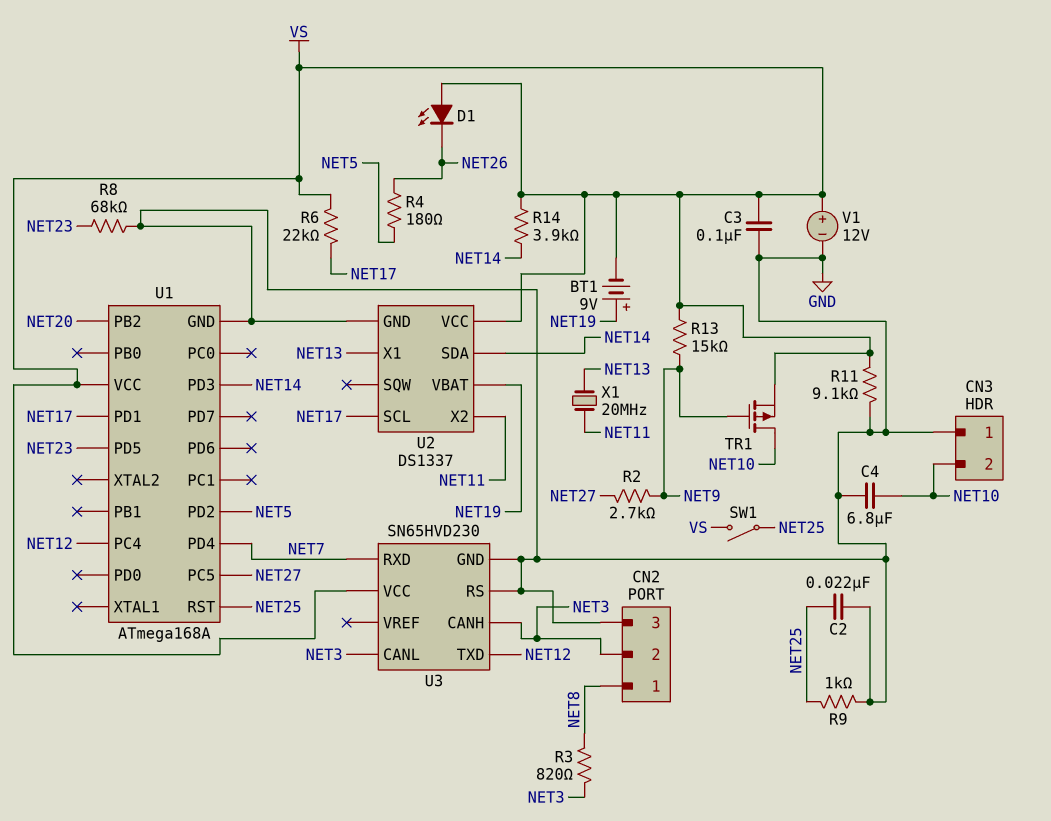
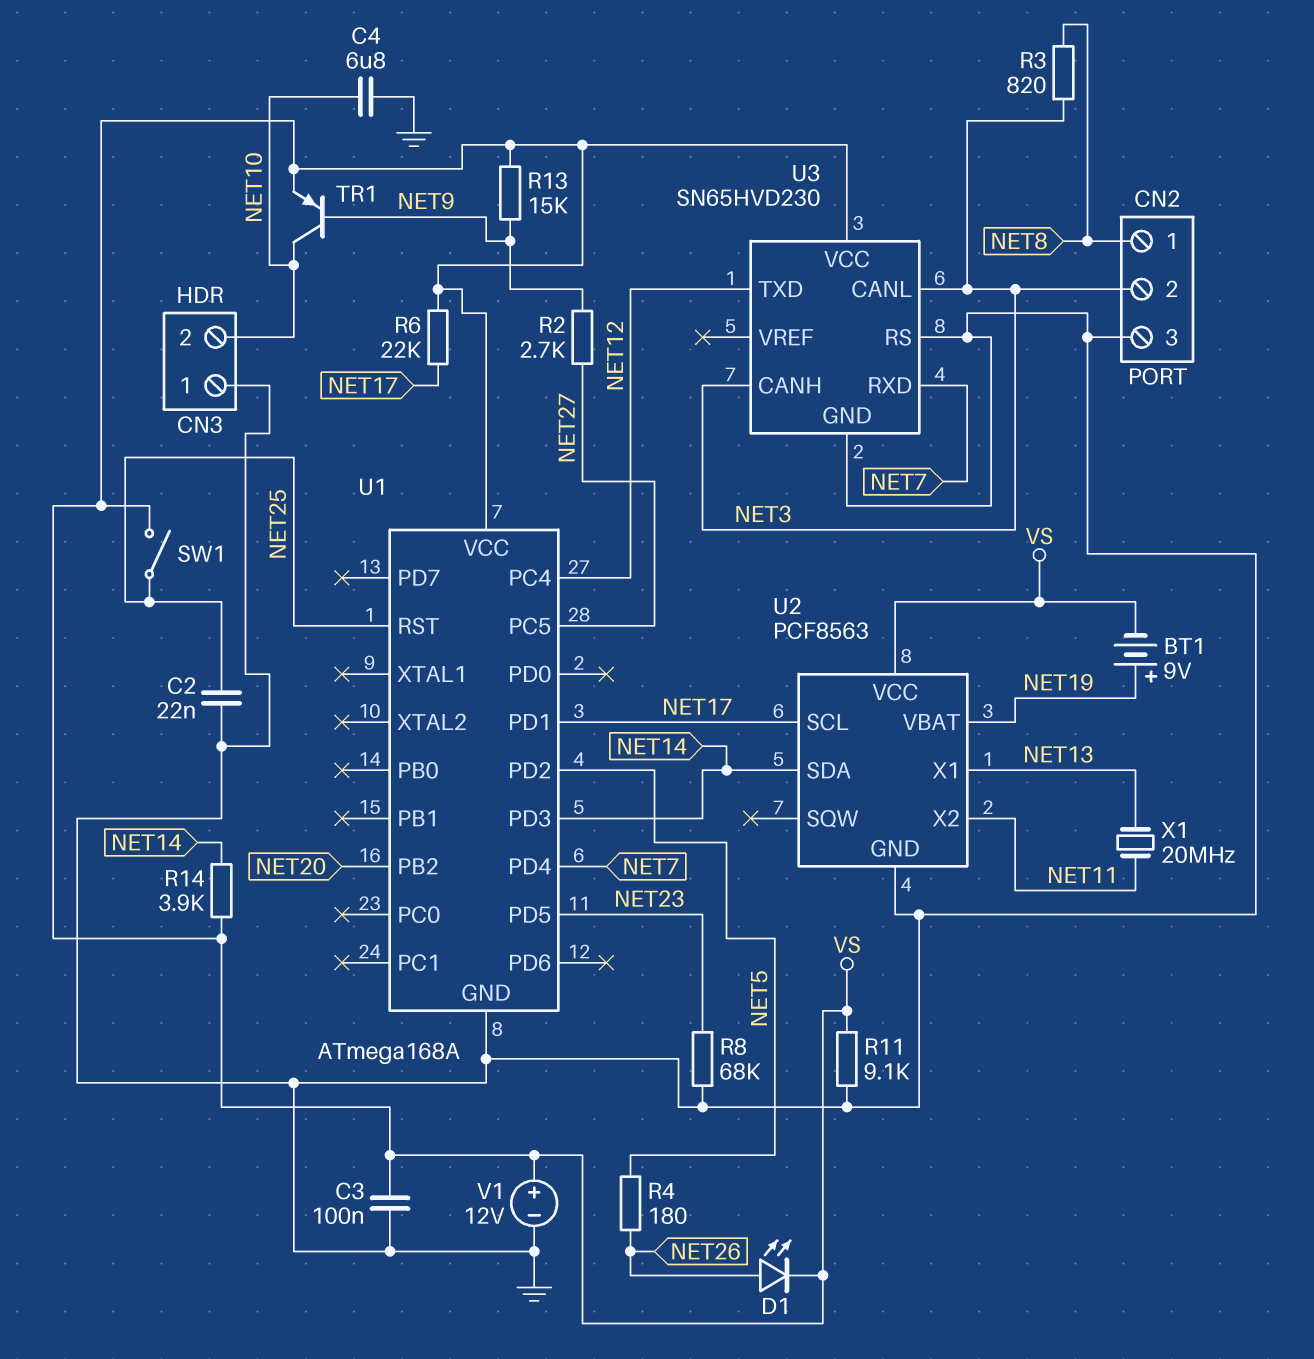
D1: LED (A VS, K NET26) -> LED (A NET26, K VS)
R9: 1k (GND, NET25) -> none
TR1: PMOS (G NET9, D NET10, S VS) -> PNP (B NET9, C NET10, E VS)
U2: DS1337 -> PCF8563

